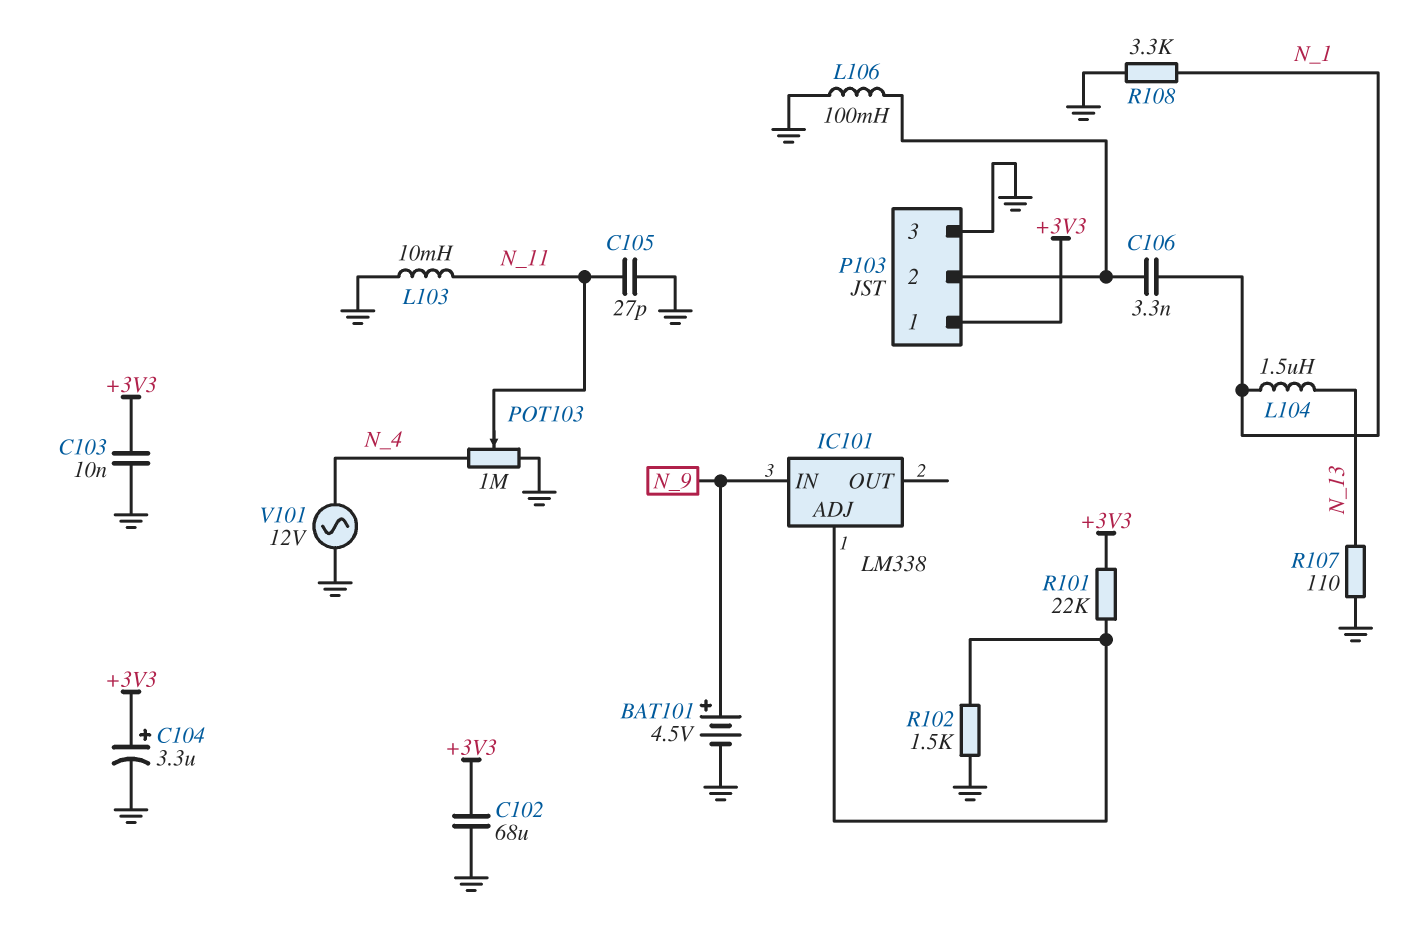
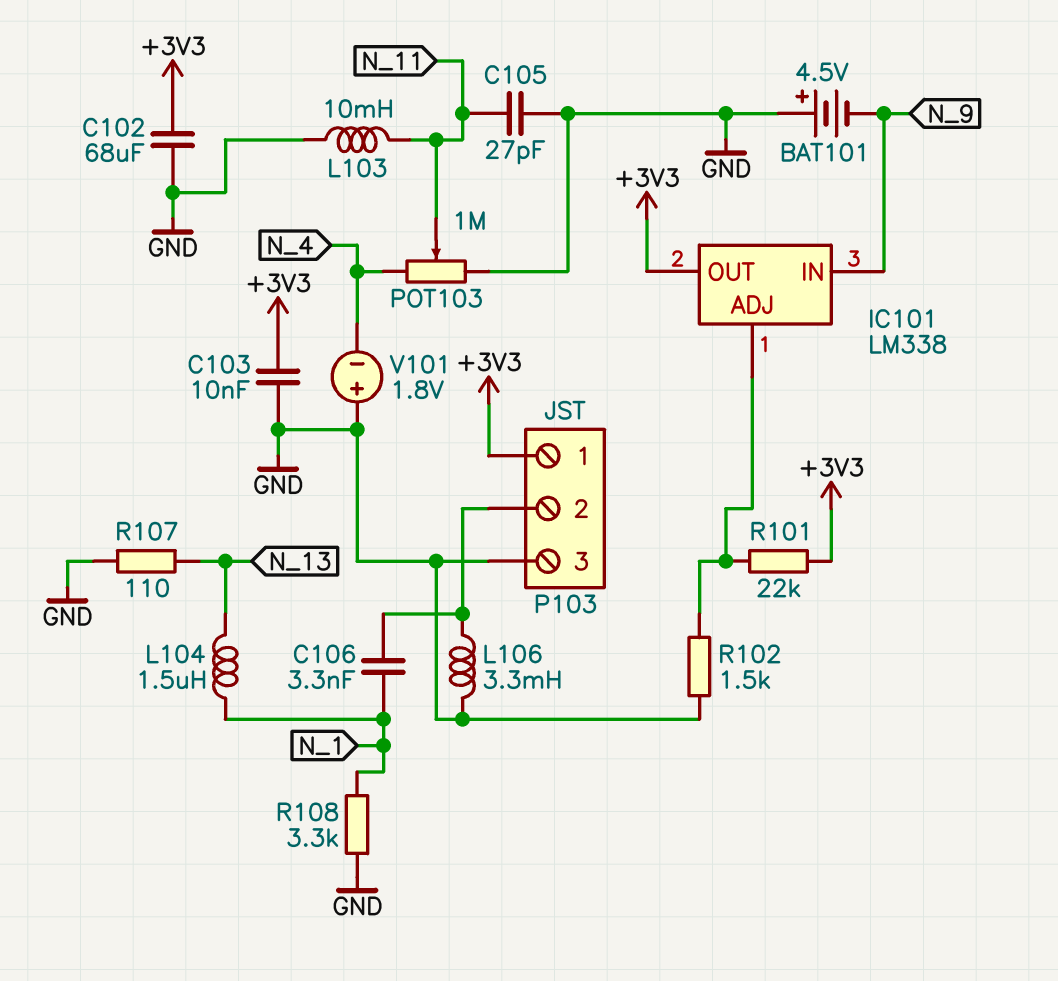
BAT101: 4.5V (plus N_9, minus GND) -> 4.5V (plus GND, minus N_9)
C104: 3.3uF (plus +3V3, minus GND) -> none
IC101 pin OUT: none -> +3V3
L106: 100mH (GND, P103/2) -> 3.3mH (GND, P103/2)
V101: AC 12V (GND, N_4) -> 1.8V (plus GND, minus N_4)

